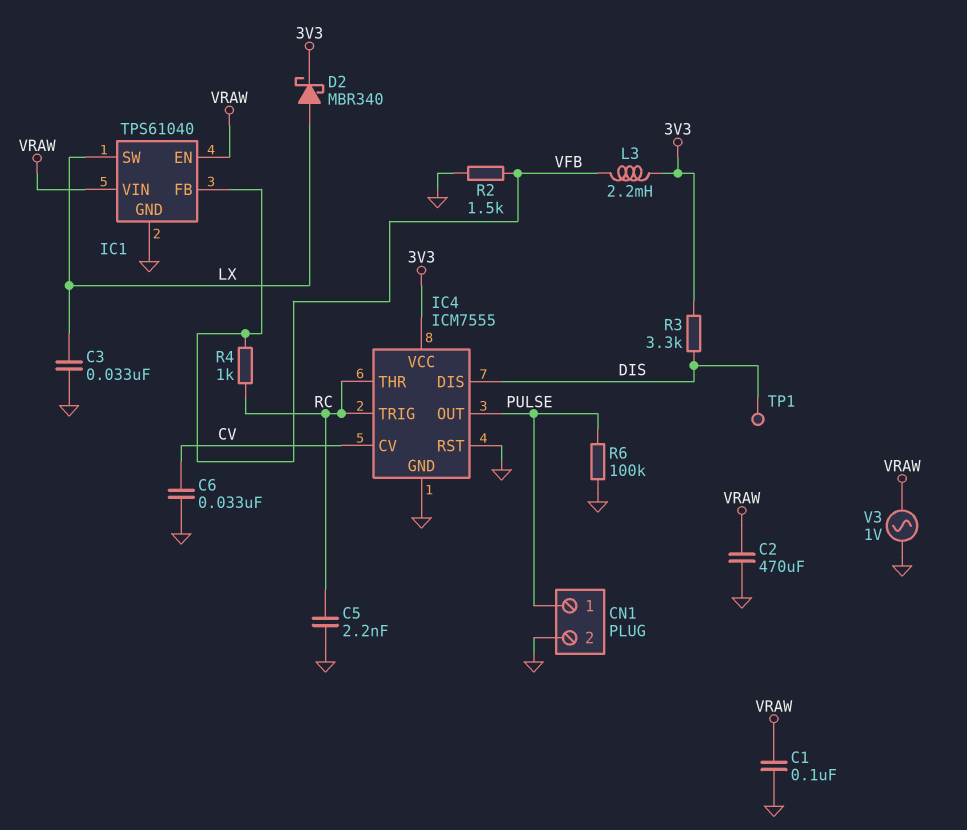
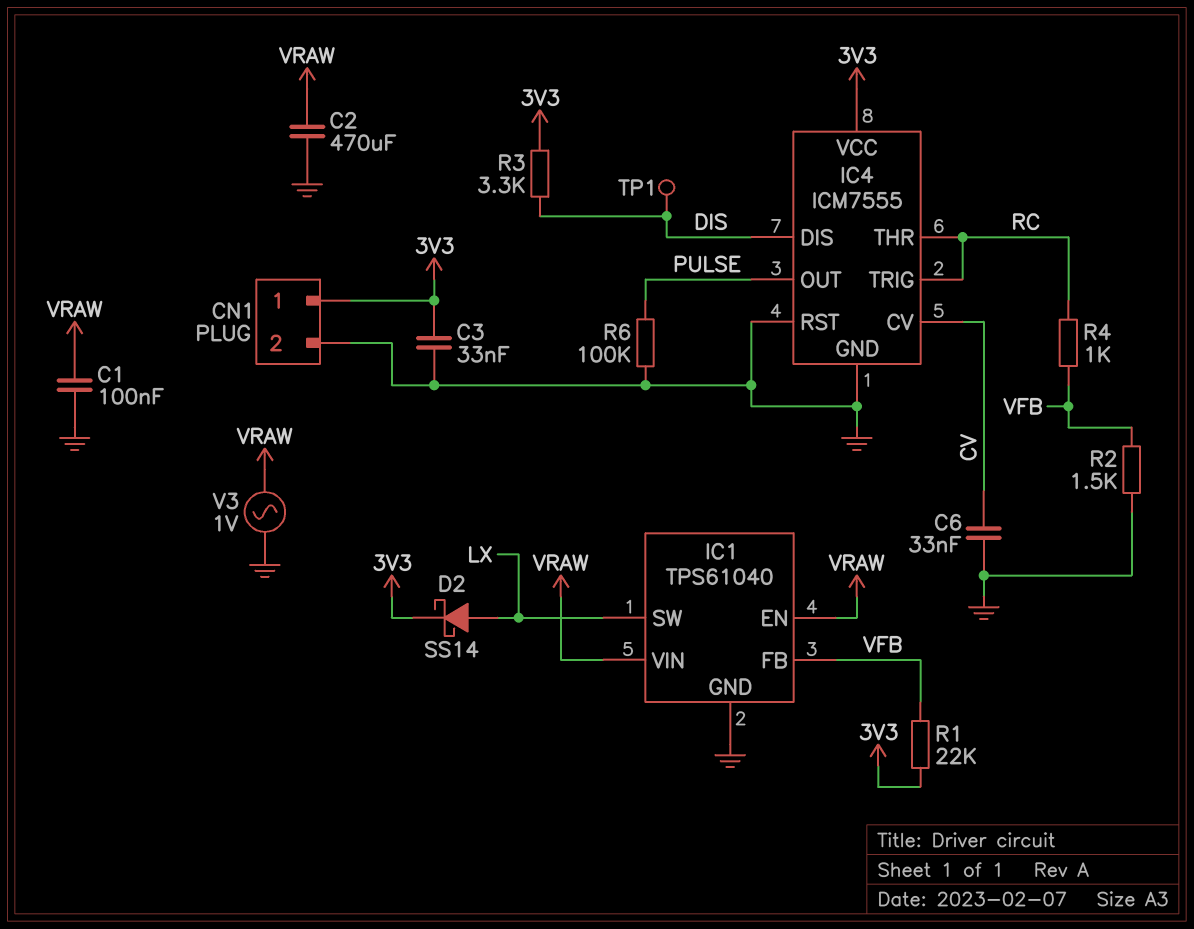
C3: 33nF (GND, LX) -> 33nF (3V3, GND)
C5: 2.2nF (GND, RC) -> none
CN1 pin 1: PULSE -> 3V3
D2: schottky MBR340 (A LX, K 3V3) -> schottky SS14 (A LX, K 3V3)
L3: 2.2mH (3V3, VFB) -> none
R1: none -> 22k (3V3, VFB)

